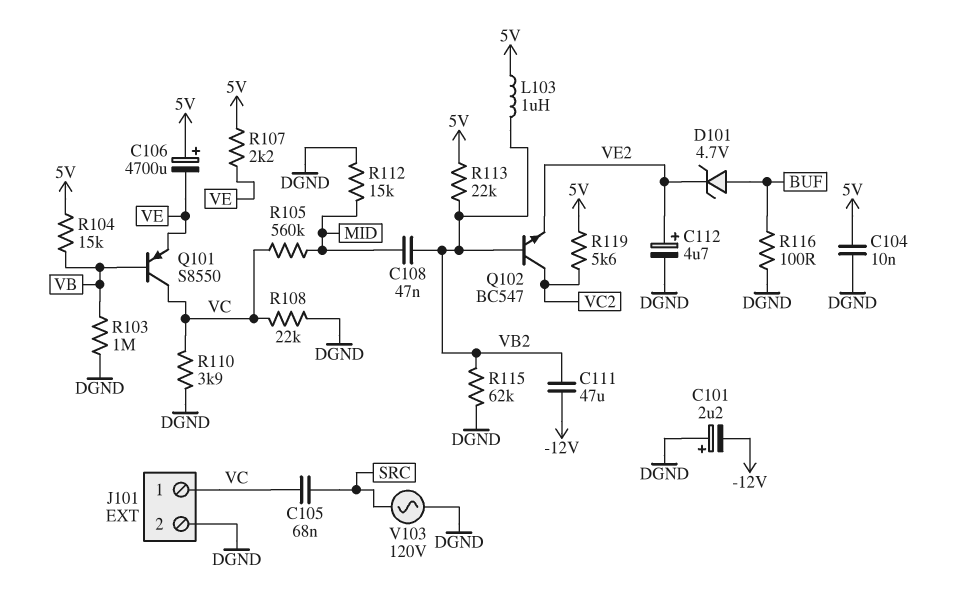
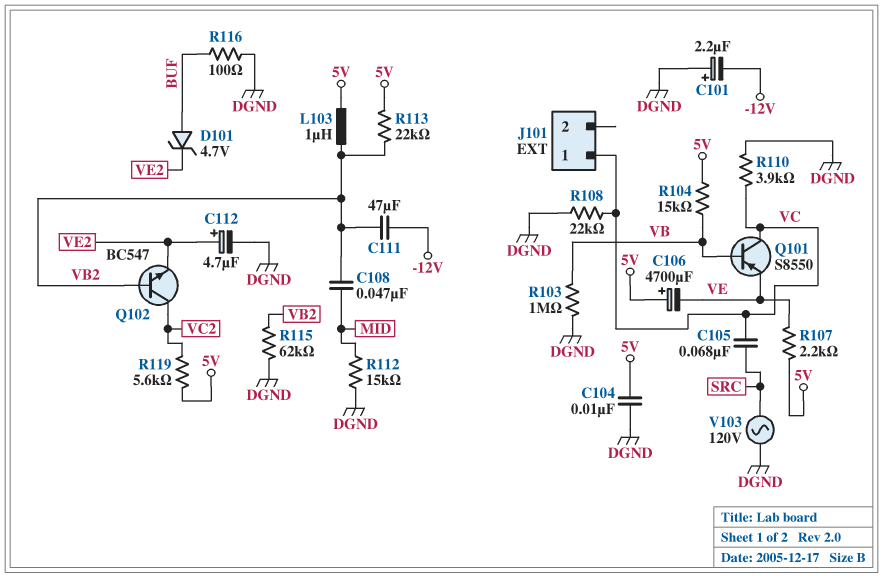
J101 pin 2: DGND -> none
R105: 560k (MID, VC) -> none

